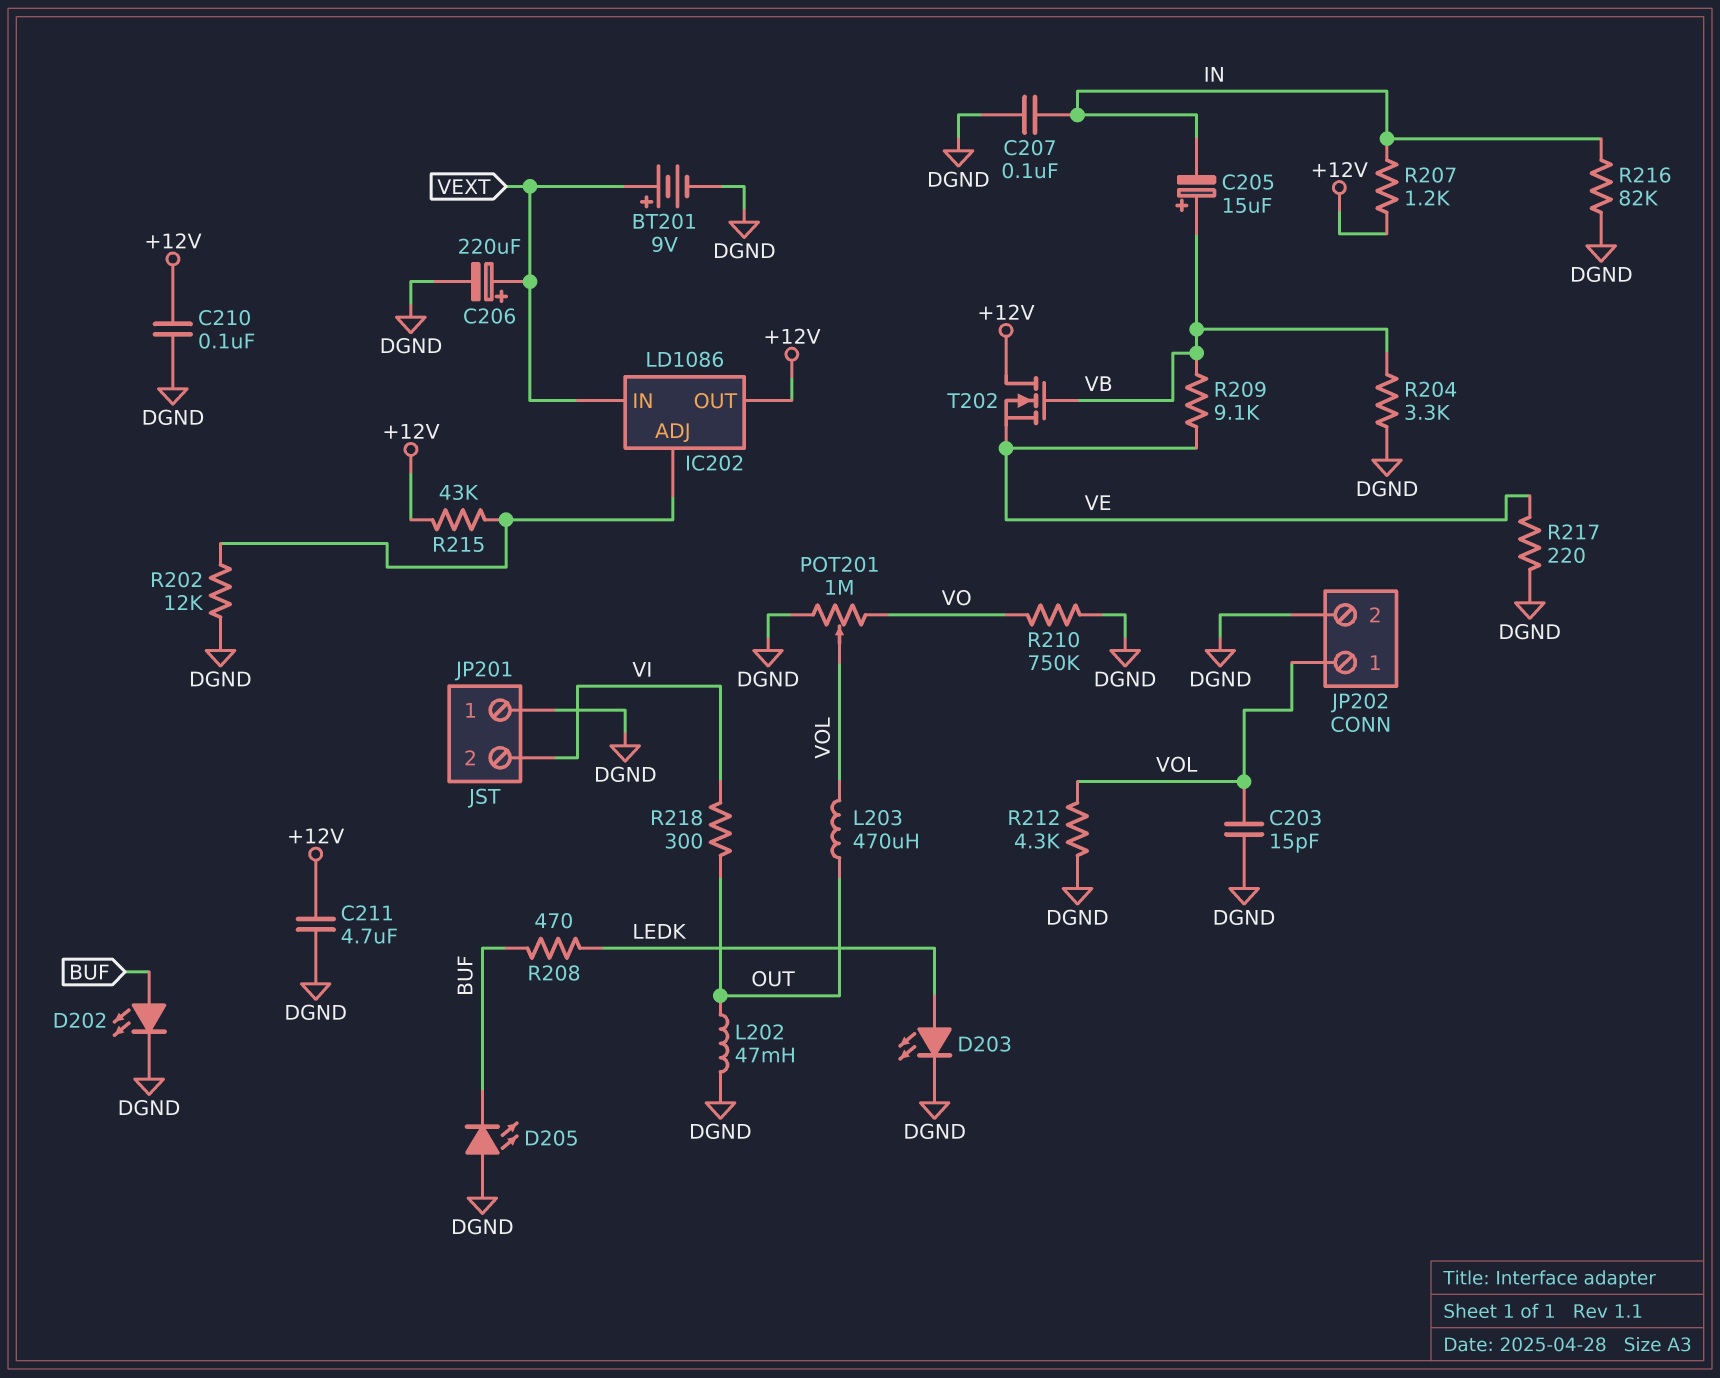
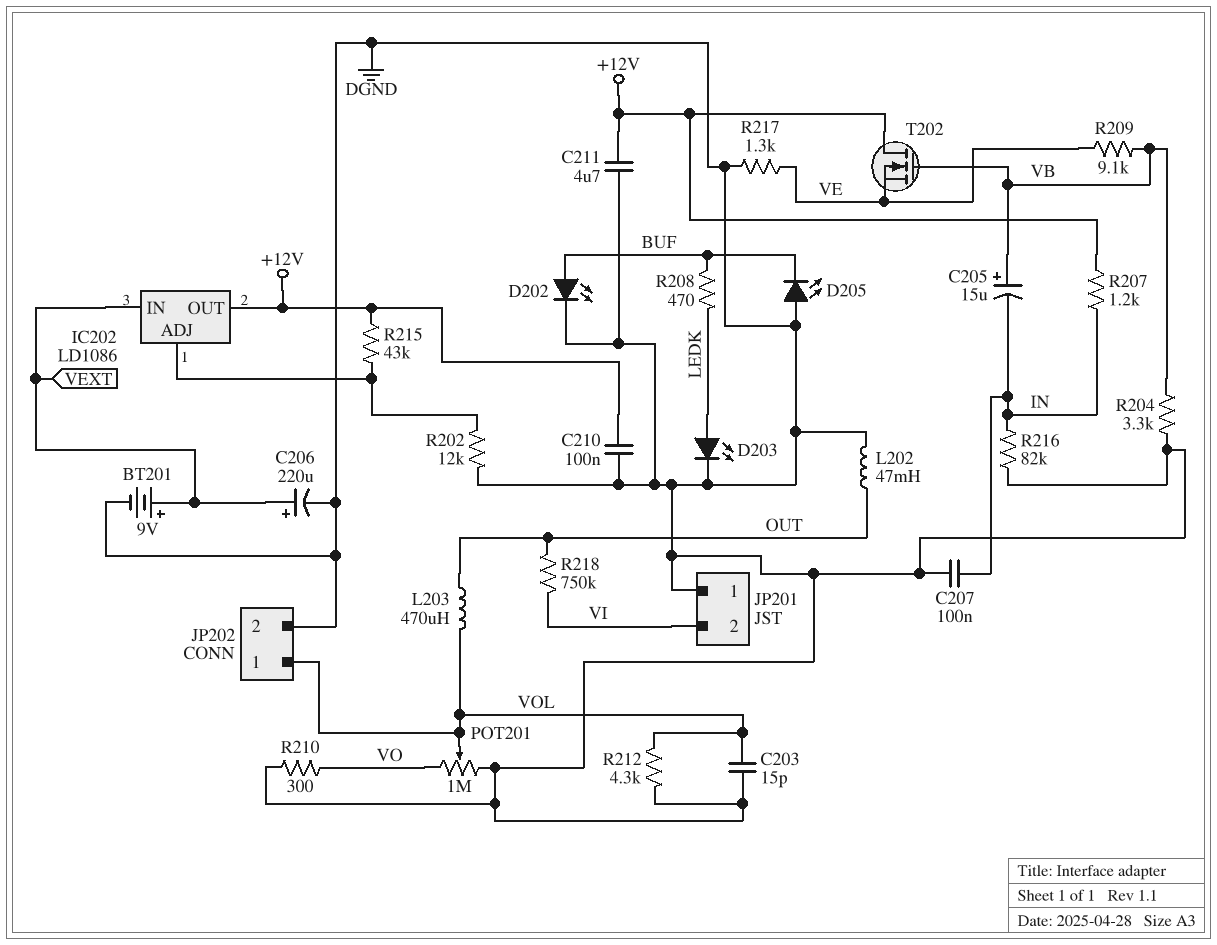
R210: 750k (DGND, VO) -> 300 (DGND, VO)
R217: 220 (DGND, VE) -> 1.3k (DGND, VE)
R218: 300 (OUT, VI) -> 750k (OUT, VI)

